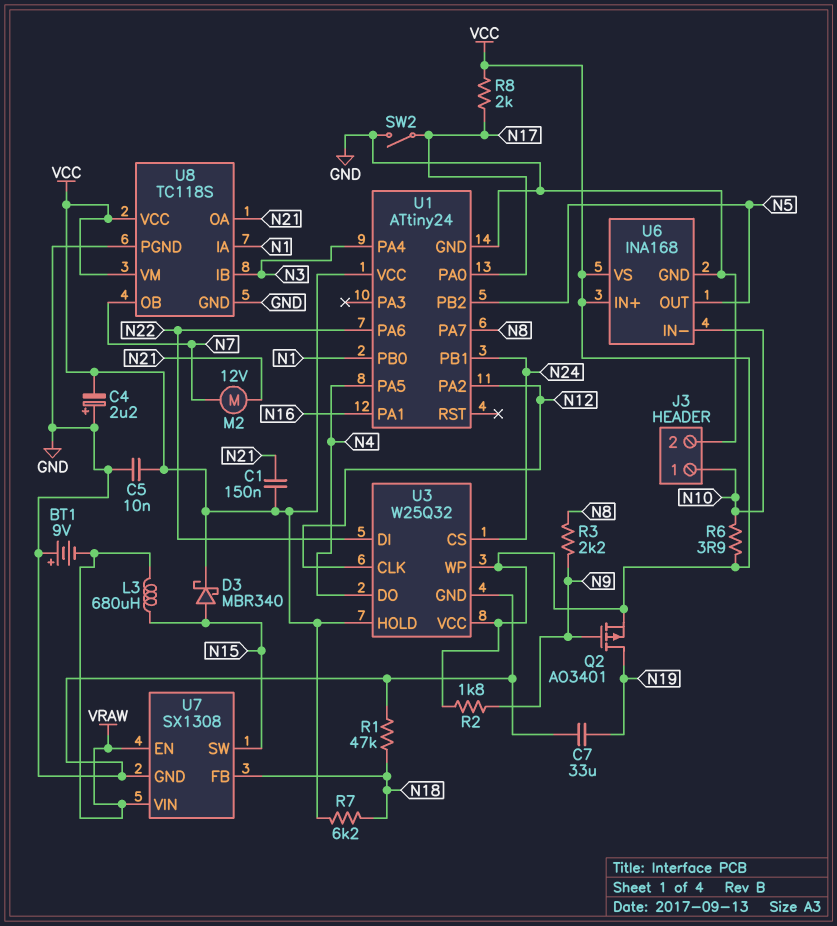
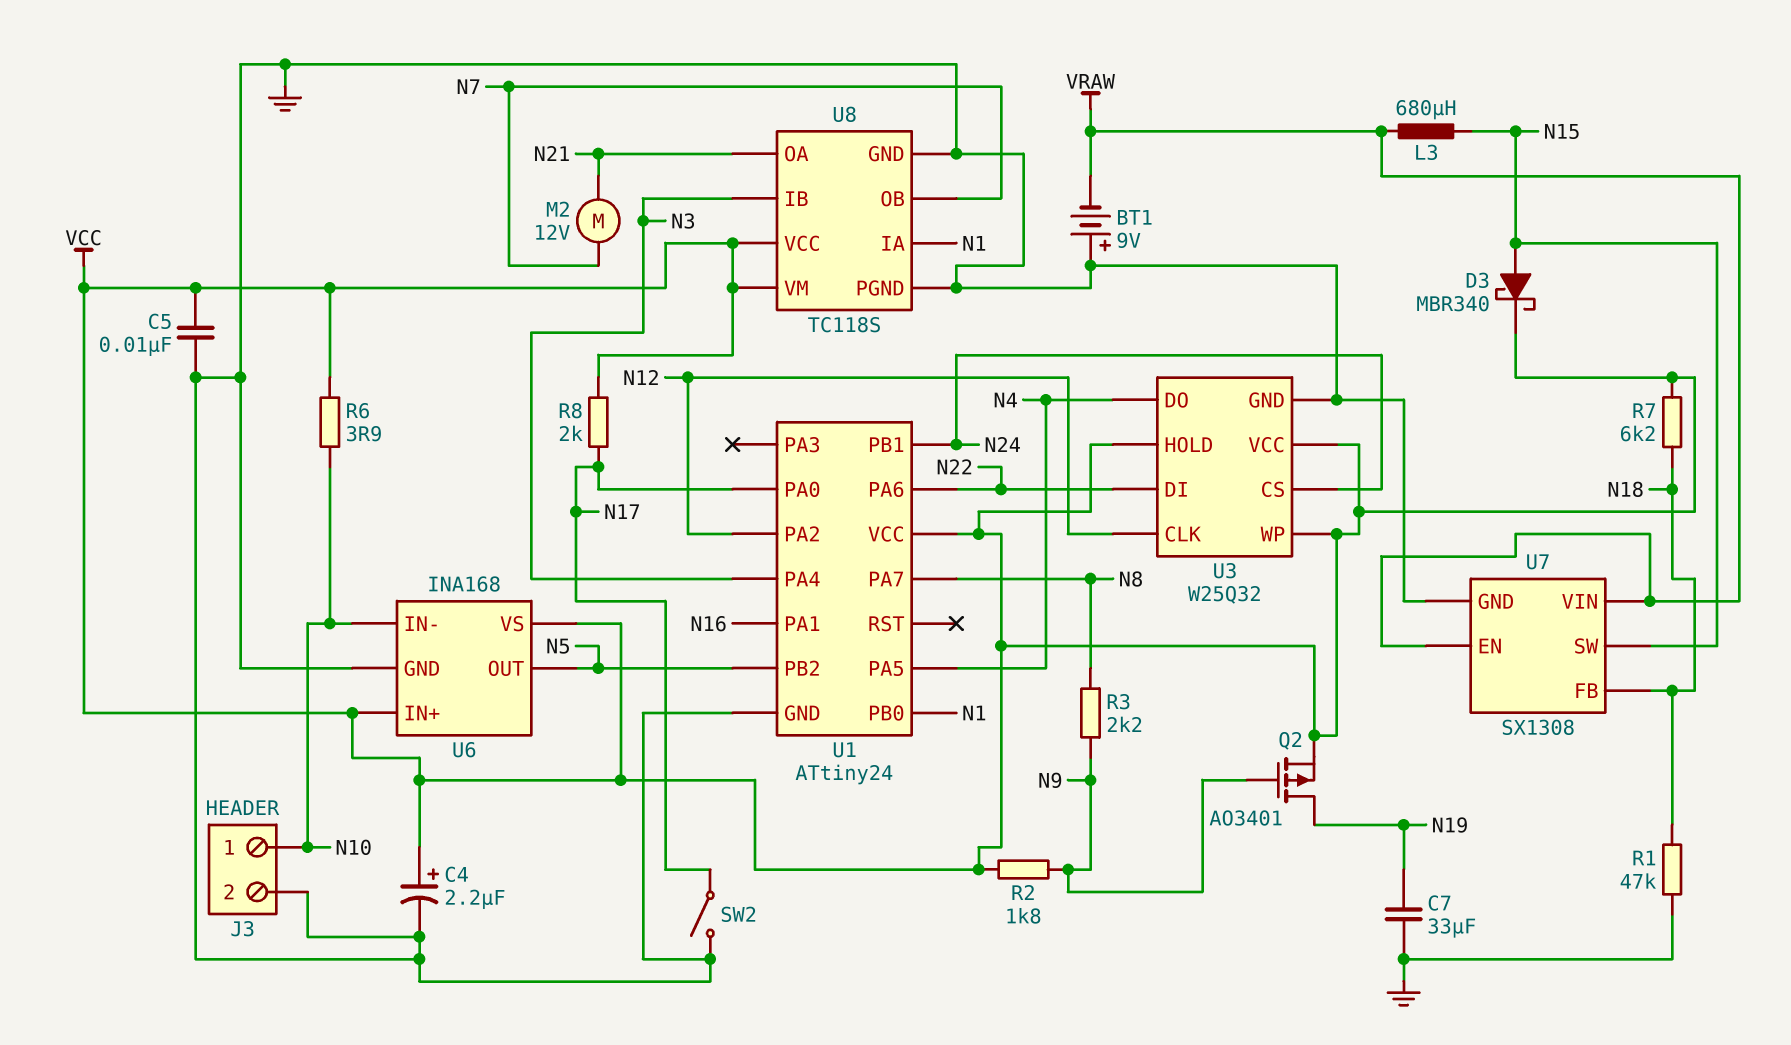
C1: 150nF (N21, VCC) -> none
C4: 2.2uF (plus GND, minus VCC) -> 2.2uF (plus VCC, minus GND)

